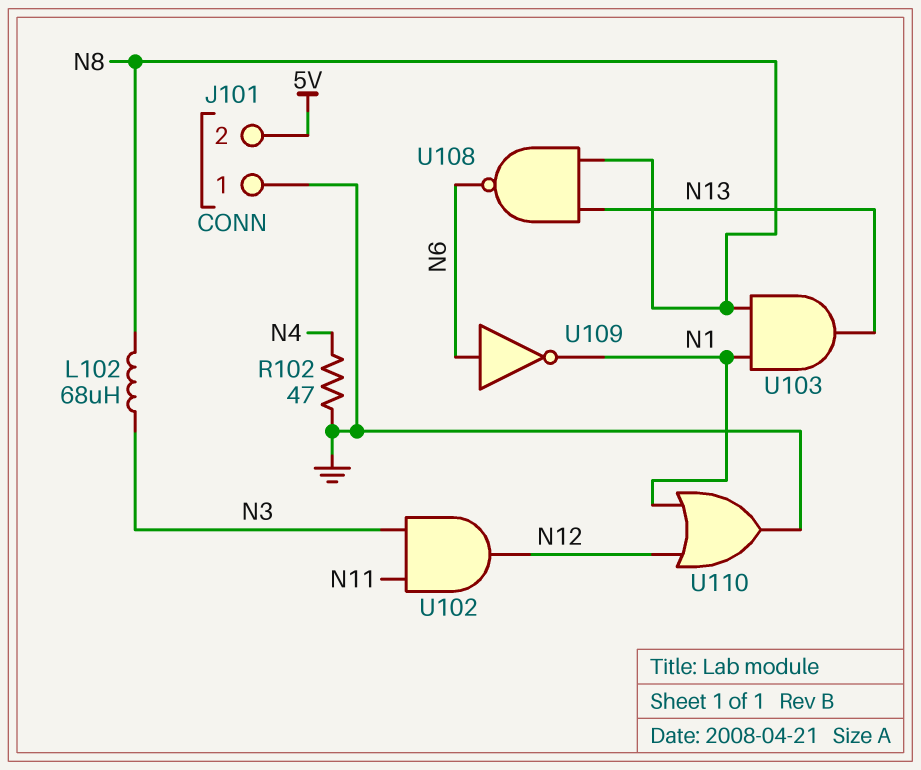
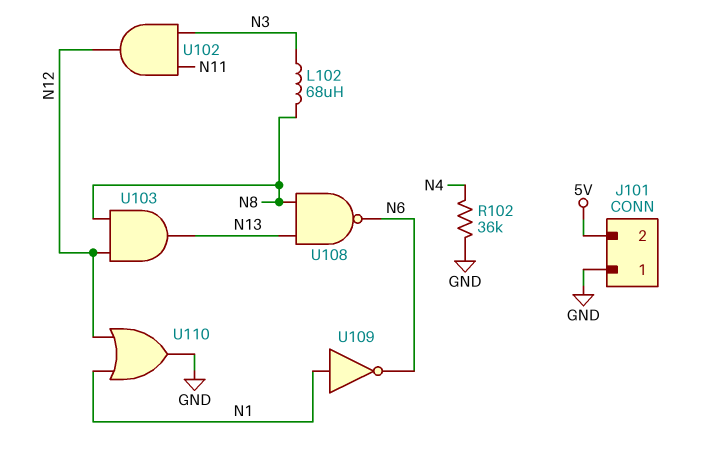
R102: 47 (GND, N4) -> 36k (GND, N4)
U103: AND (in N1, in N8, out N13) -> AND (in N8, in N12, out N13)
U109: NOT (in N6, out N1) -> NOT (in N1, out N6)

